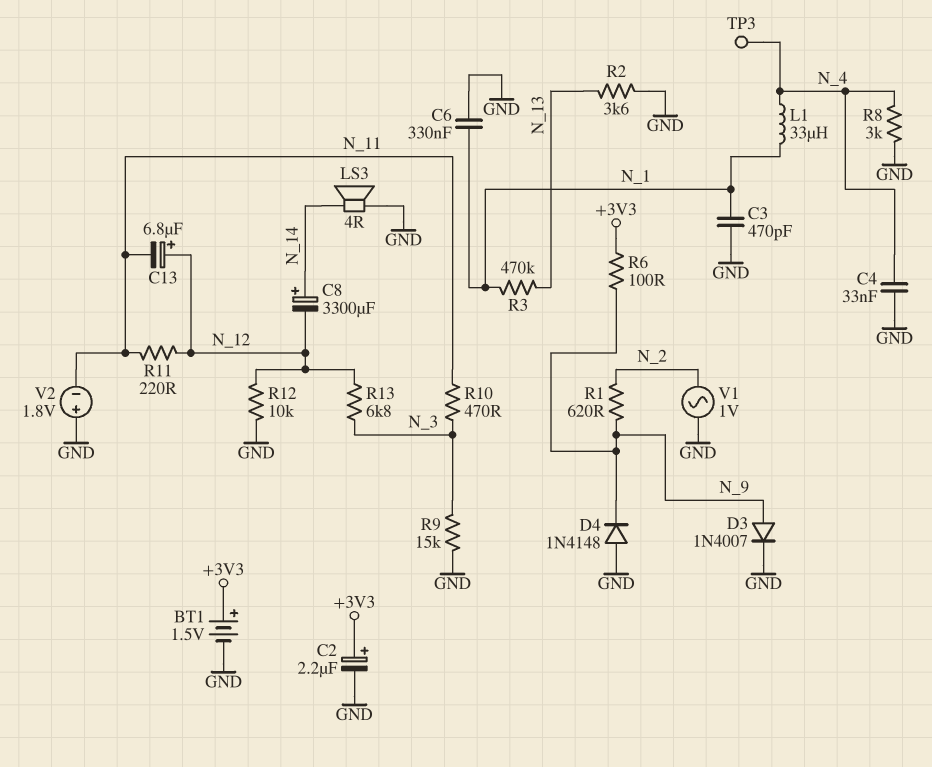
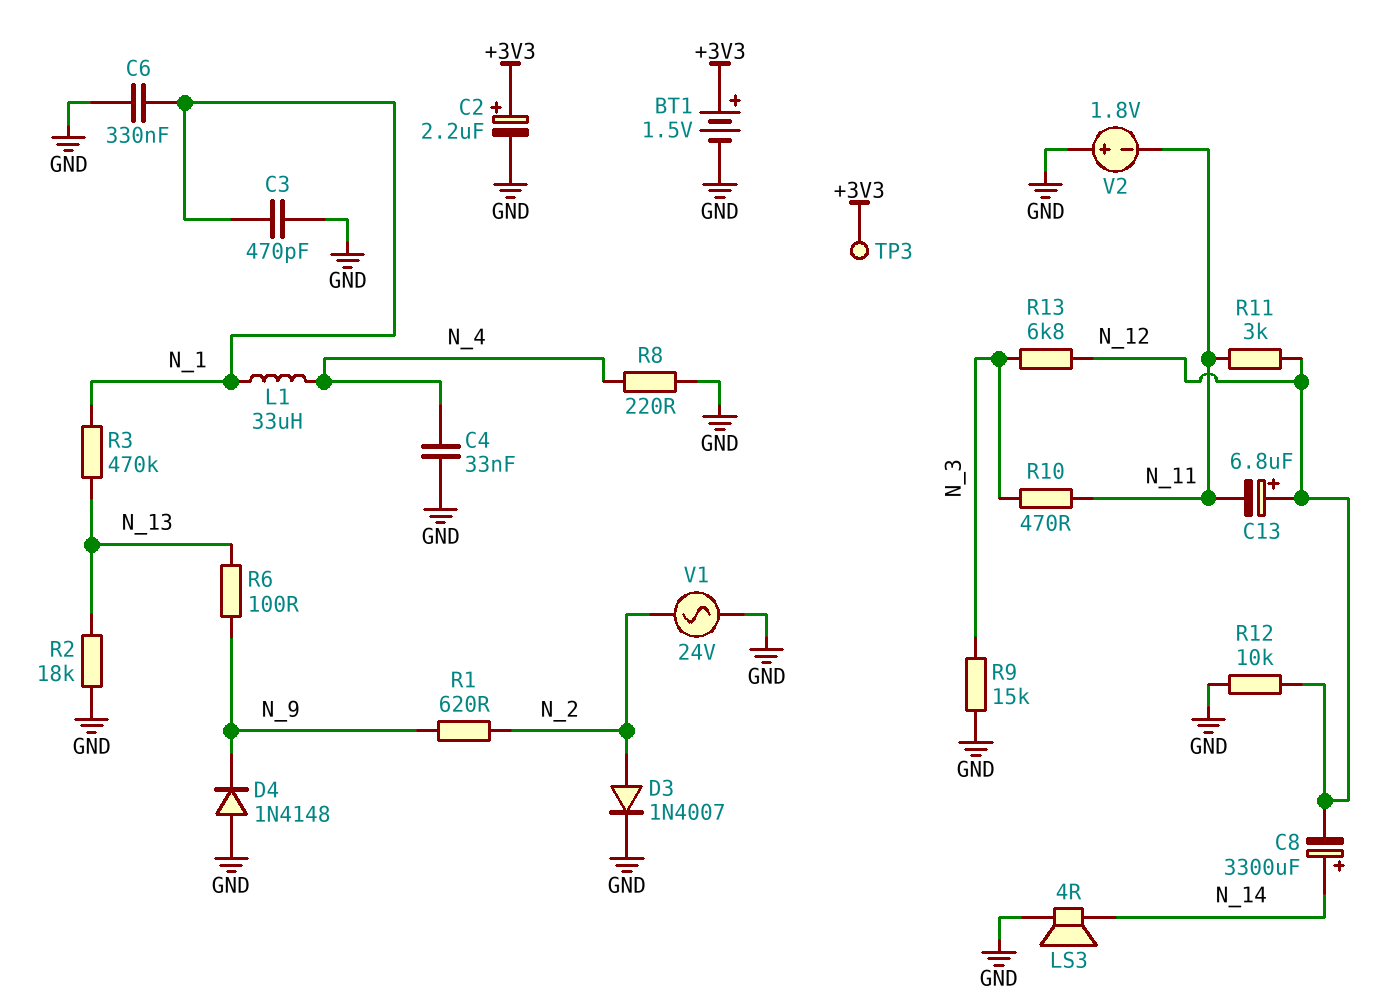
D3: diode 1N4007 (A N_9, K GND) -> diode 1N4007 (A N_2, K GND)
R2: 3.6k (GND, N_13) -> 18k (GND, N_13)
R6: 100 (+3V3, N_9) -> 100 (N_9, N_13)
R8: 3k (GND, N_4) -> 220 (GND, N_4)
R11: 220 (N_11, N_12) -> 3k (N_11, N_12)
TP3: test point (N_4) -> test point (+3V3)
V1: AC 1V (GND, N_2) -> AC 24V (GND, N_2)

